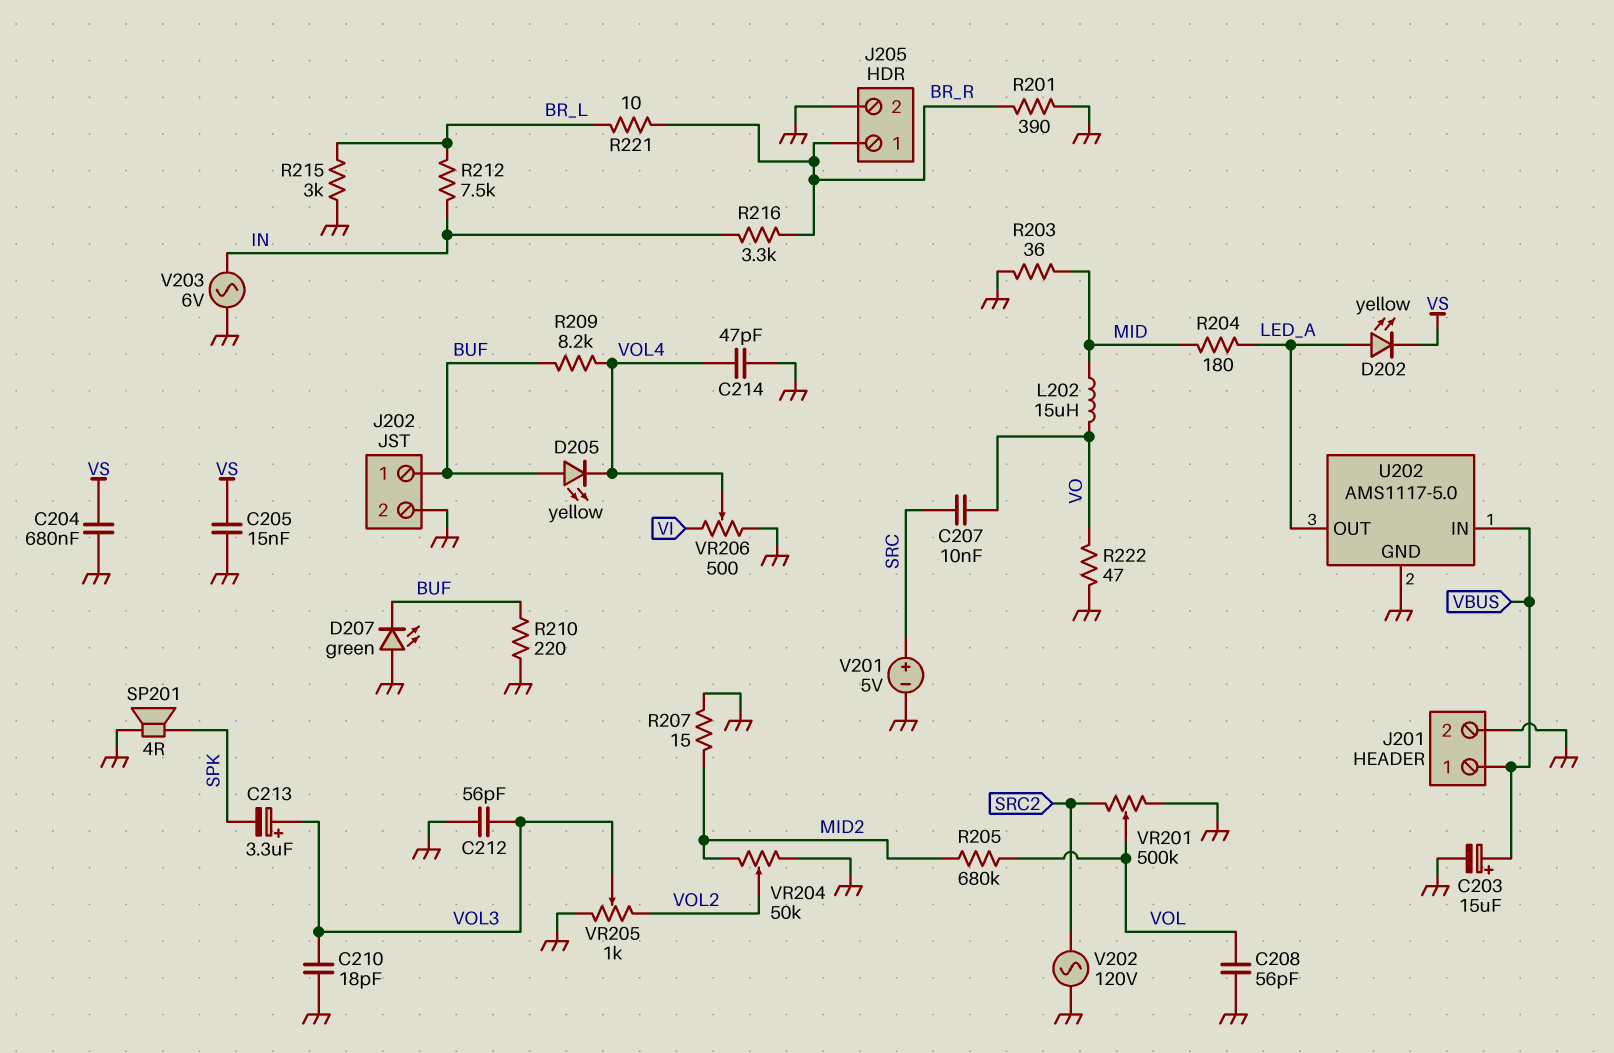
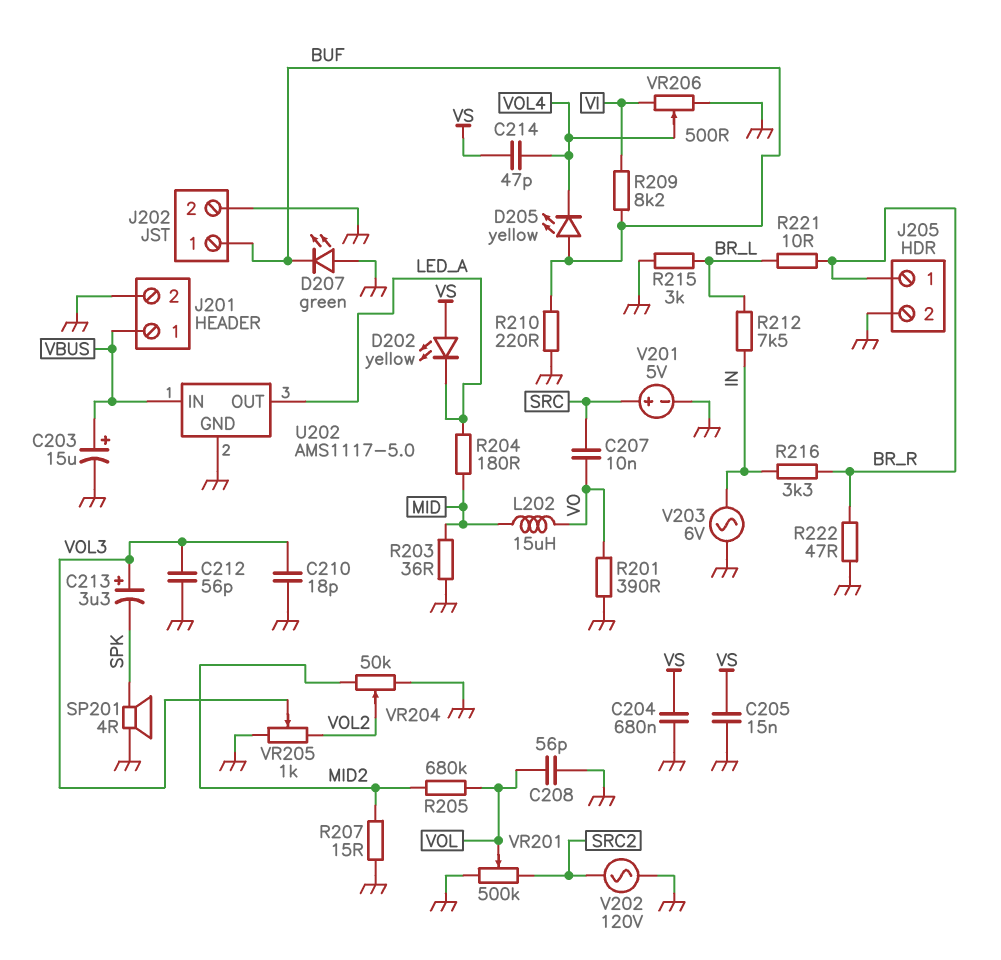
C214: 47pF (GND, VOL4) -> 47pF (VOL4, VS)
D202: LED yellow (A LED_A, K VS) -> LED yellow (A VS, K LED_A)
R201: 390 (BR_R, GND) -> 390 (GND, VO)
R209: 8.2k (BUF, VOL4) -> 8.2k (BUF, VI)
R222: 47 (GND, VO) -> 47 (BR_R, GND)

